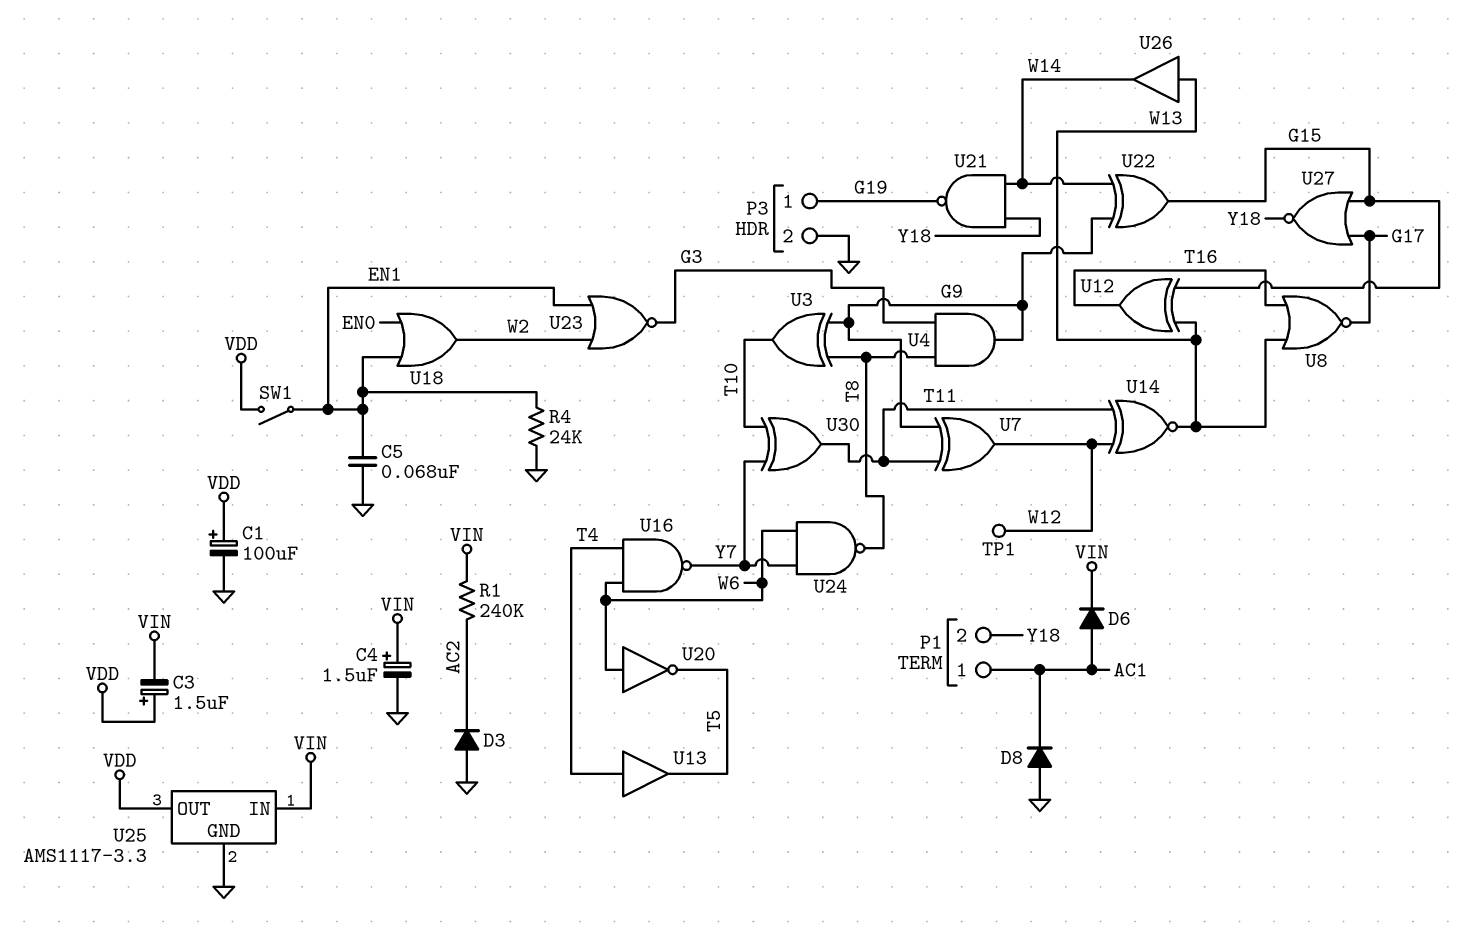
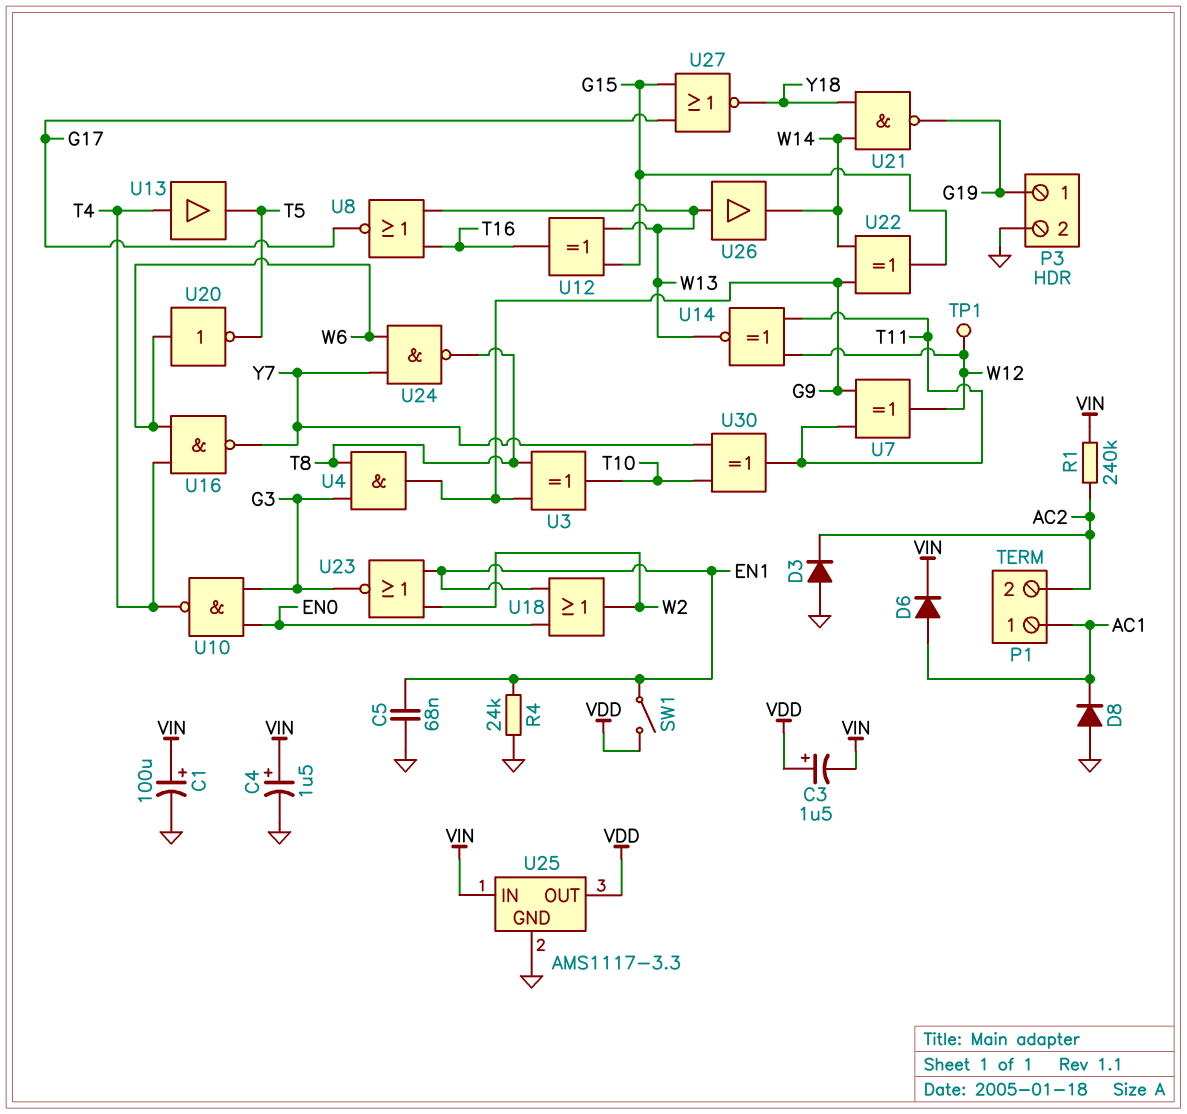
C1: 100uF (plus VDD, minus GND) -> 100uF (plus VIN, minus GND)
P1 pin 2: Y18 -> AC2
U10: none -> NAND (in EN0, in G3, out T4)

